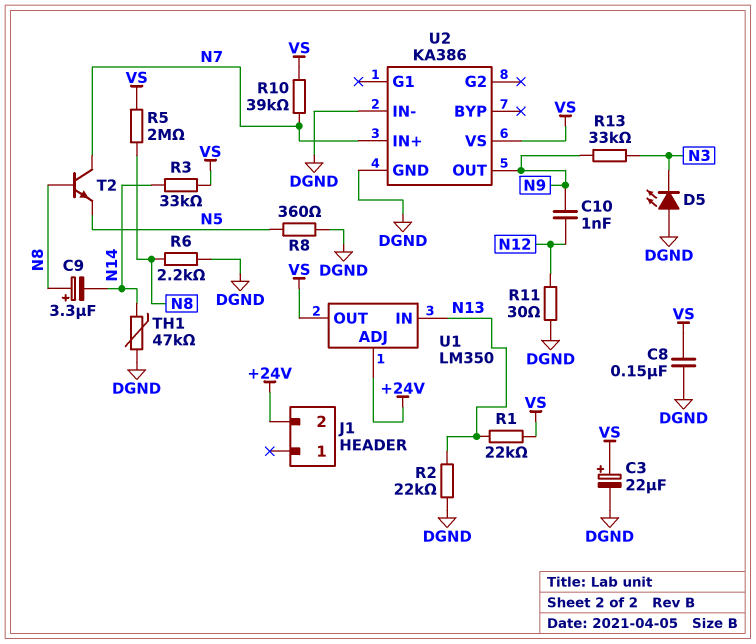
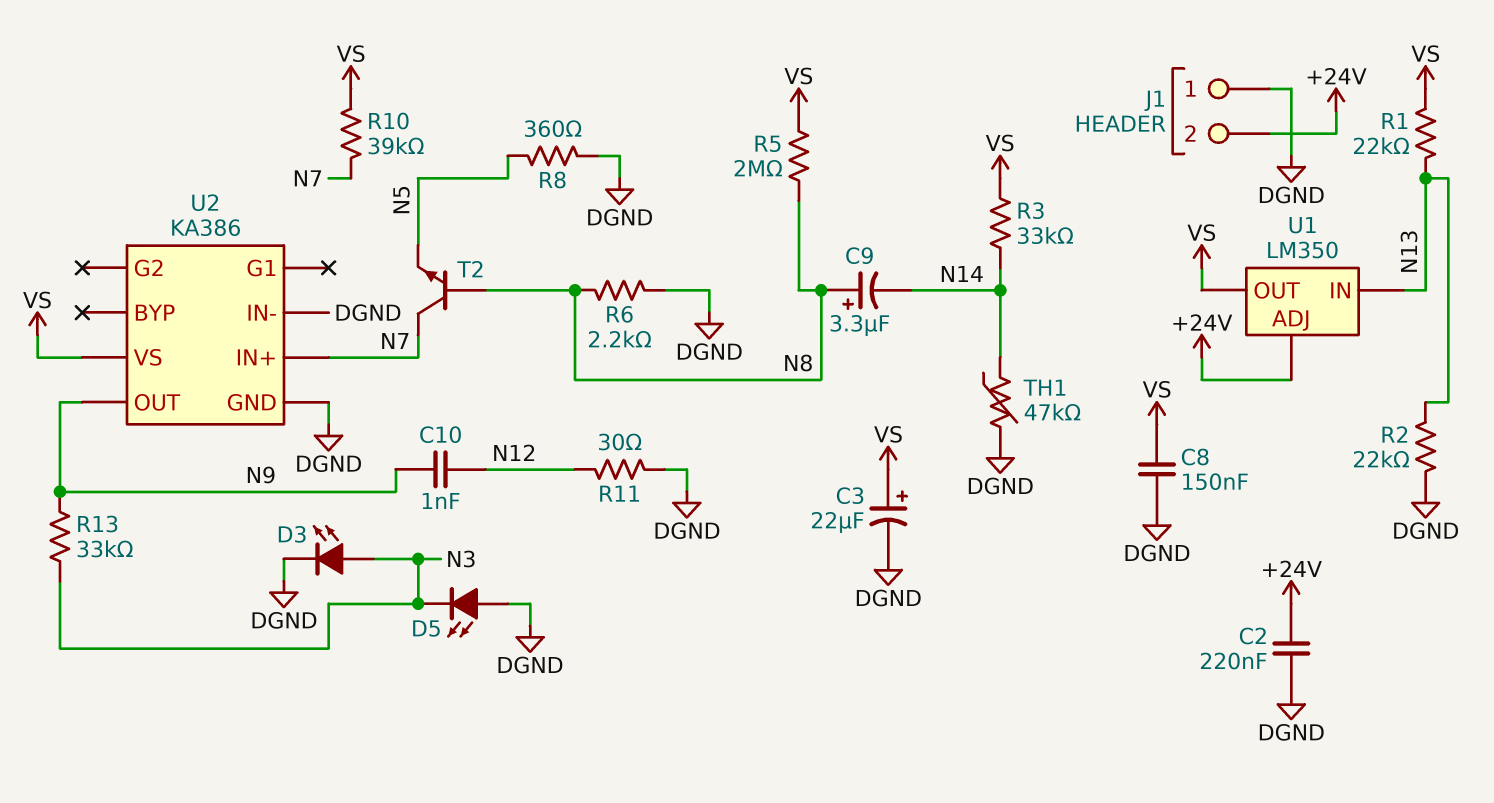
C2: none -> 220nF (+24V, DGND)
D3: none -> LED (A N3, K DGND)
J1 pin 1: none -> DGND

